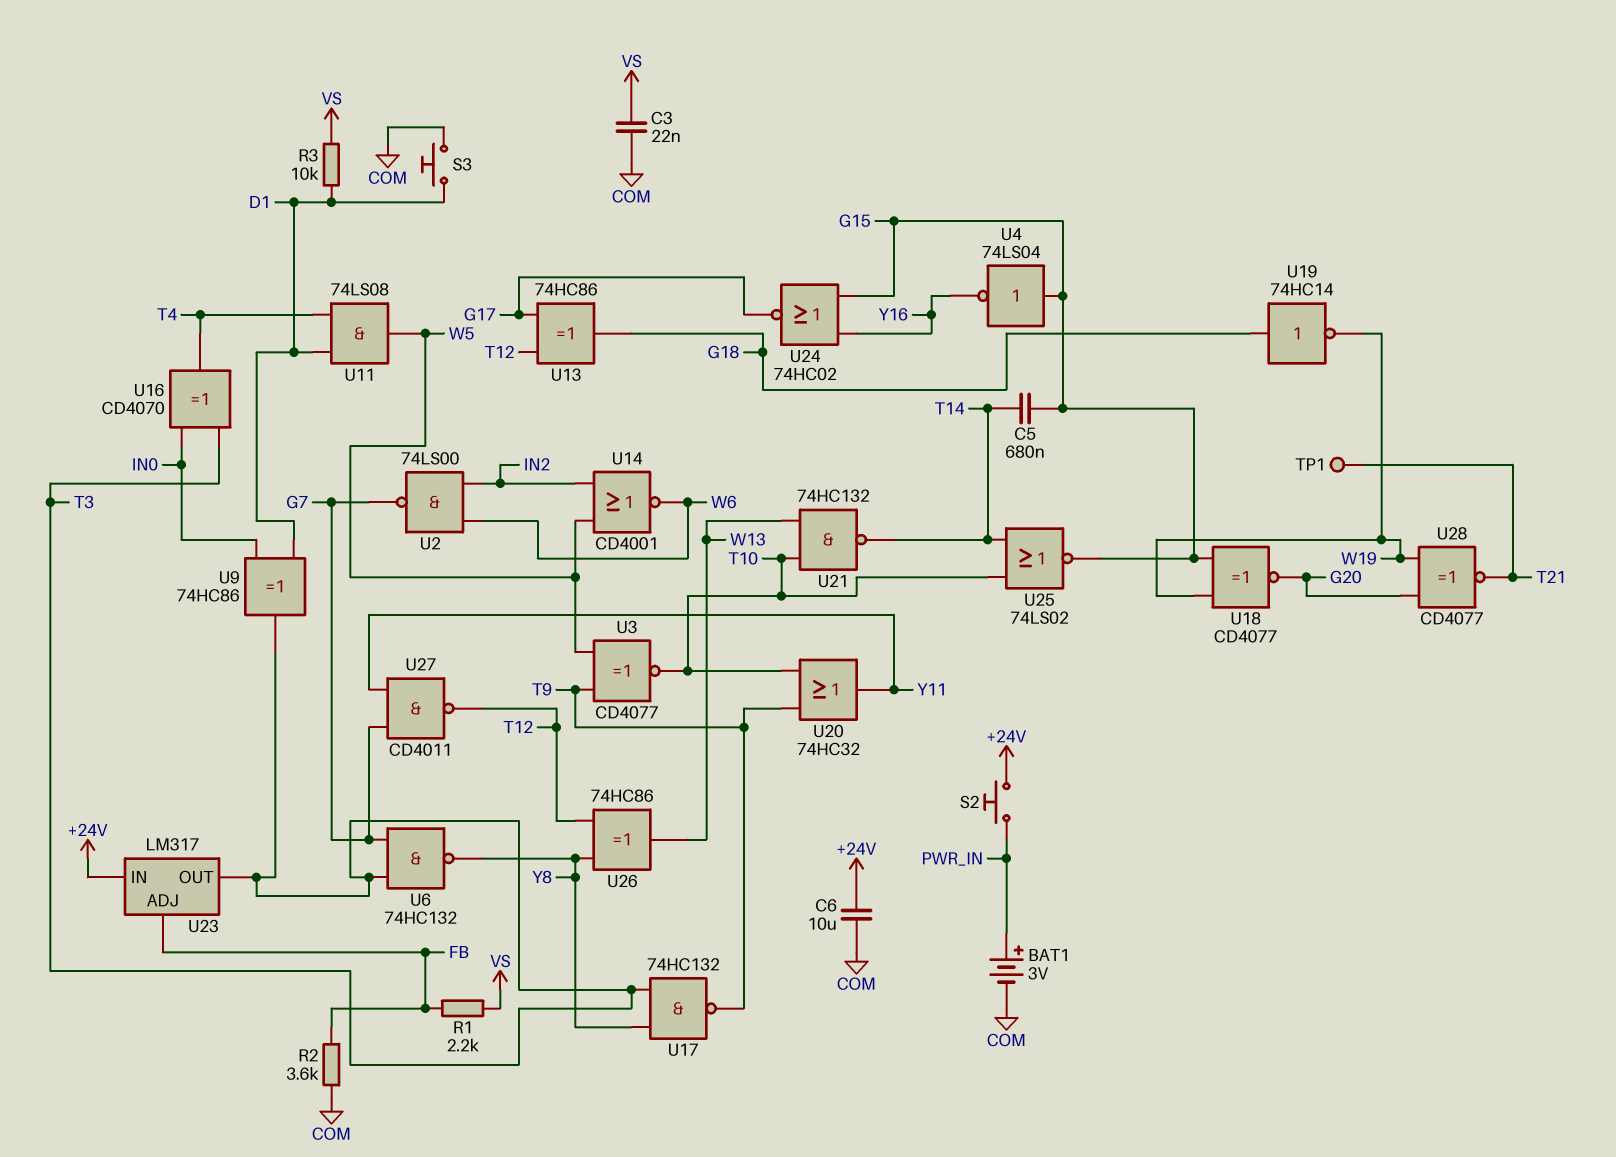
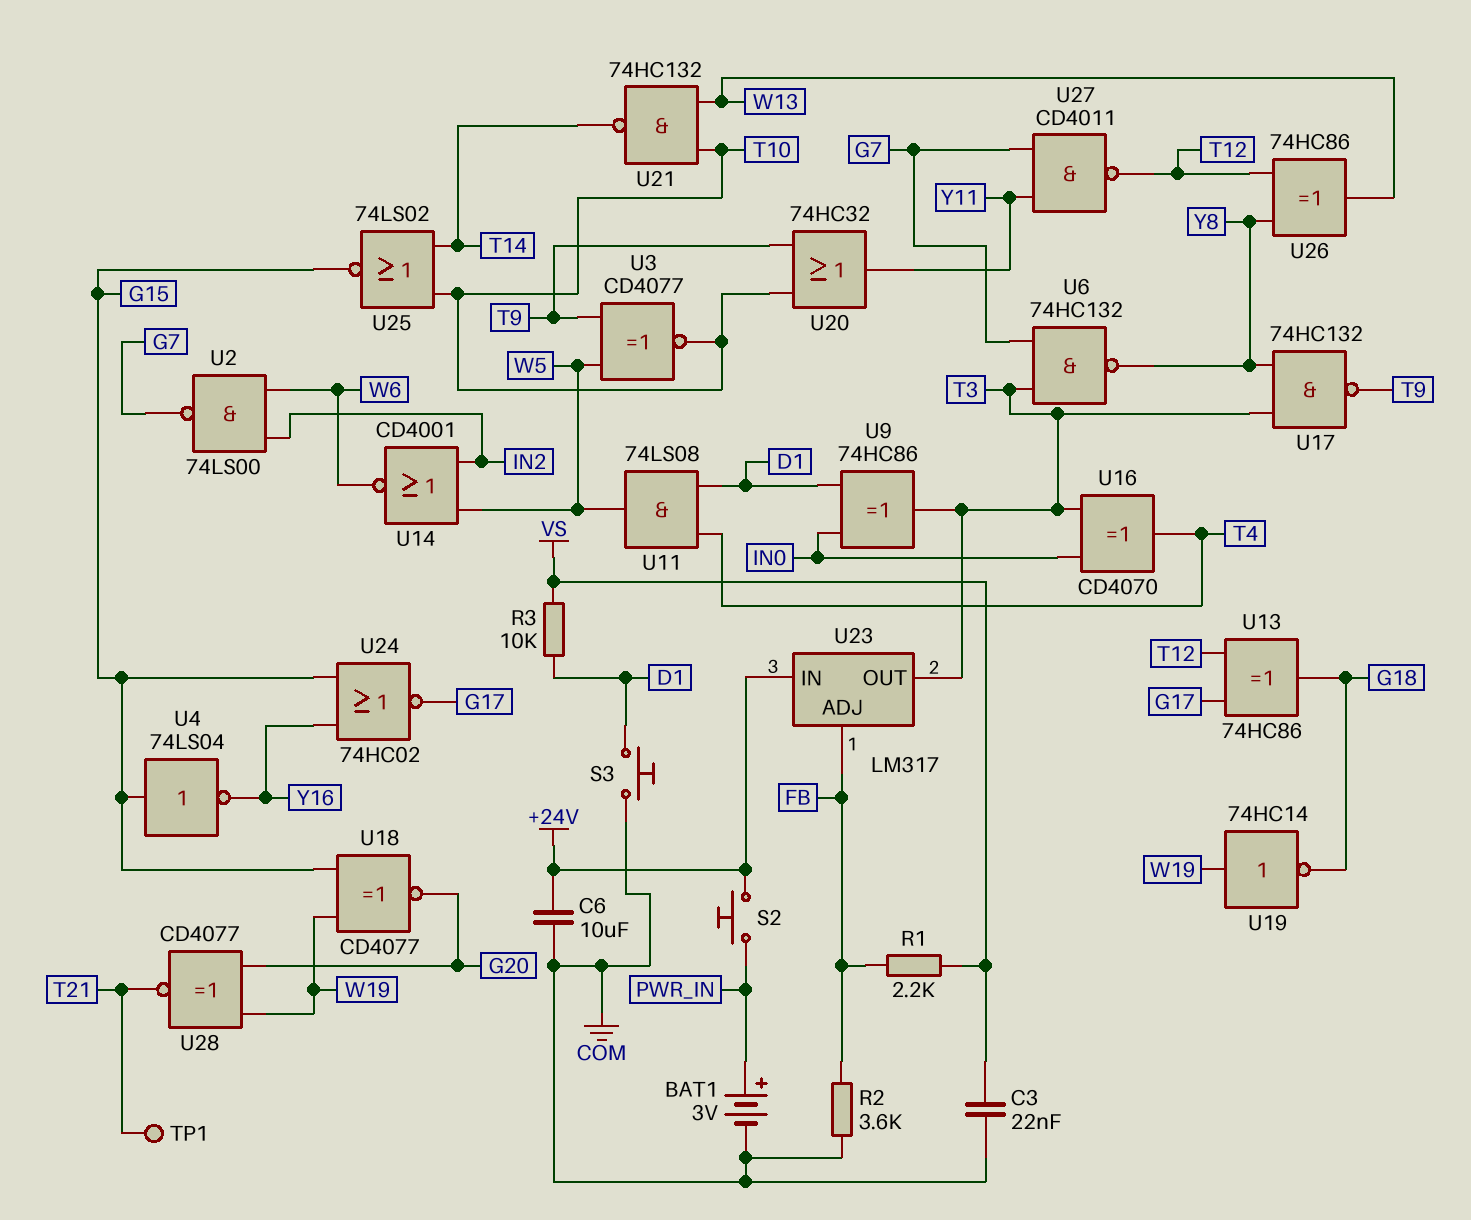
C5: 680nF (G15, T14) -> none
U19: NOT 74HC14 (in G18, out W19) -> NOT 74HC14 (in W19, out G18)

